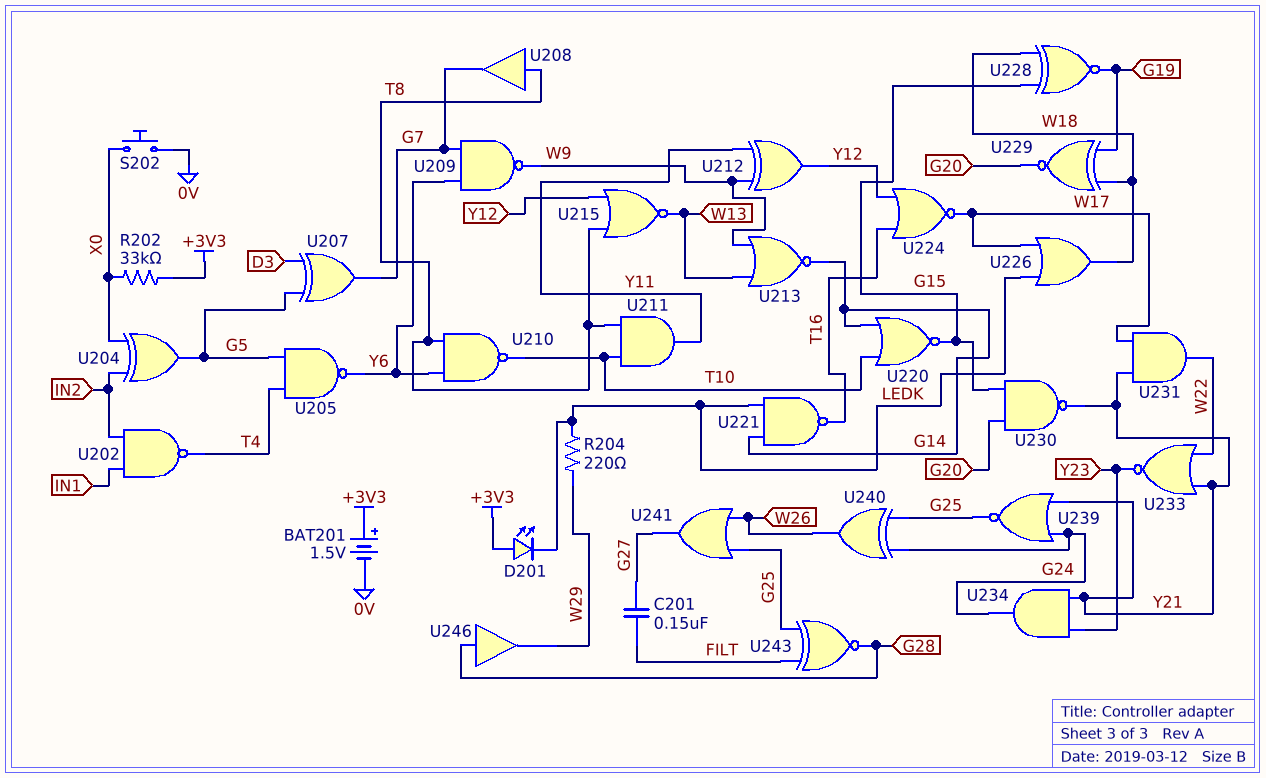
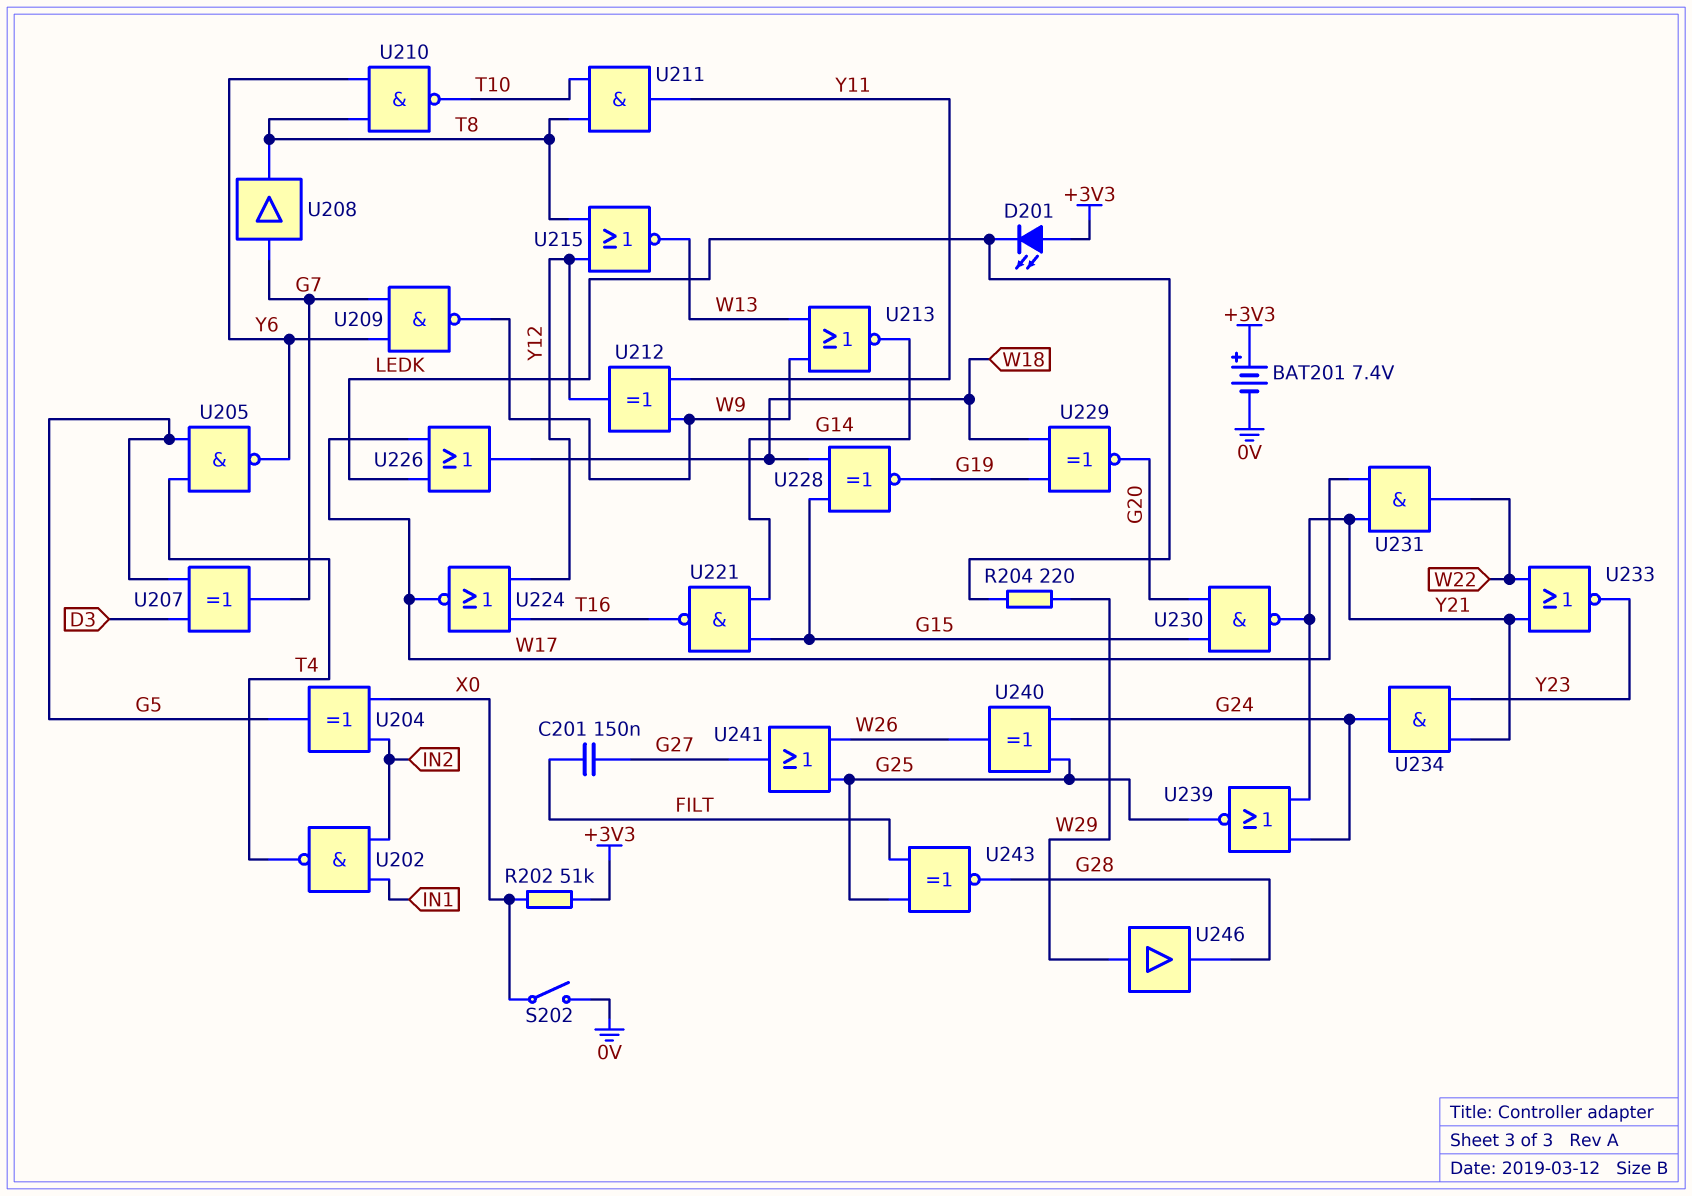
BAT201: 1.5V (plus +3V3, minus 0V) -> 7.4V (plus +3V3, minus 0V)
R202: 33k (+3V3, X0) -> 51k (+3V3, X0)
S202: button (0V, X0) -> switch (0V, X0)
U208: buffer (in T8, out G7) -> buffer (in G7, out T8)
U220: NOR (in G14, in T10, out G15) -> none
U221: NAND (in G14, in LEDK, out T16) -> NAND (in G14, in G15, out T16)
U246: buffer (in G28, out W29) -> buffer (in W29, out G28)

